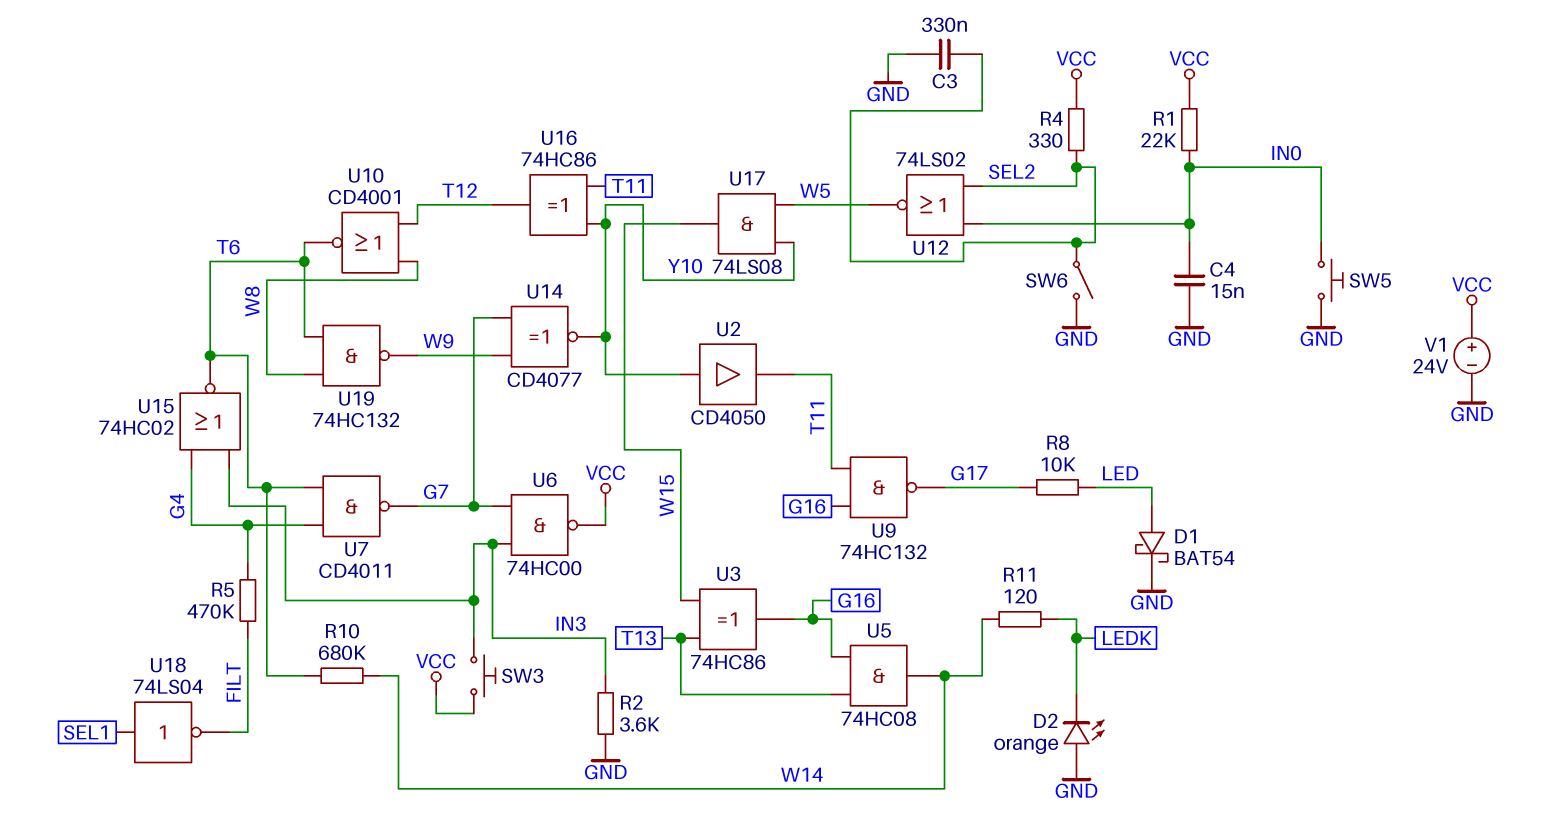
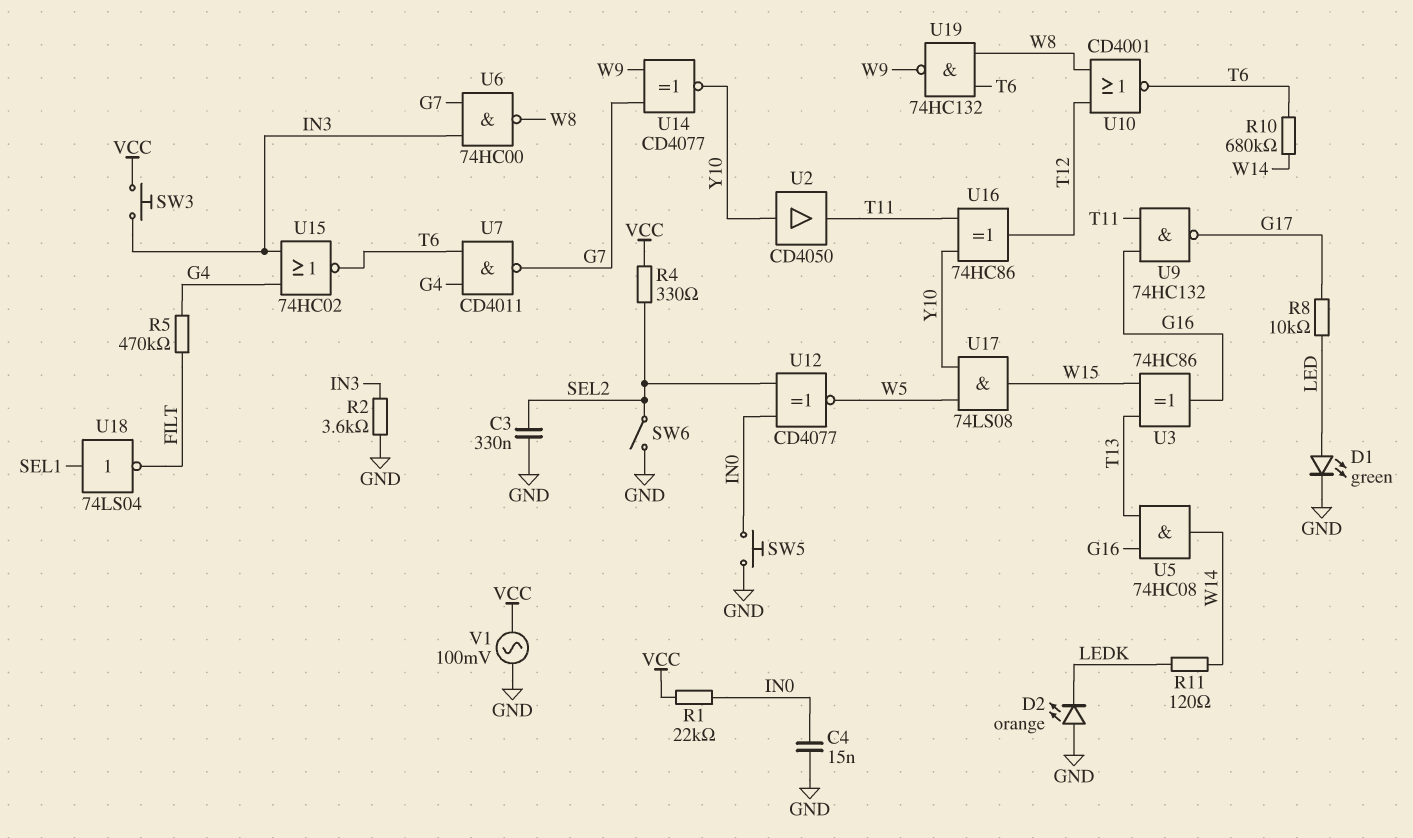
D1: schottky BAT54 (A LED, K GND) -> LED green (A LED, K GND)
U6: NAND 74HC00 (in G7, in IN3, out VCC) -> NAND 74HC00 (in G7, in IN3, out W8)
U12: NOR 74LS02 (in IN0, in SEL2, out W5) -> XNOR CD4077 (in IN0, in SEL2, out W5)
V1: 24V (plus VCC, minus GND) -> AC 100mV (GND, VCC)

